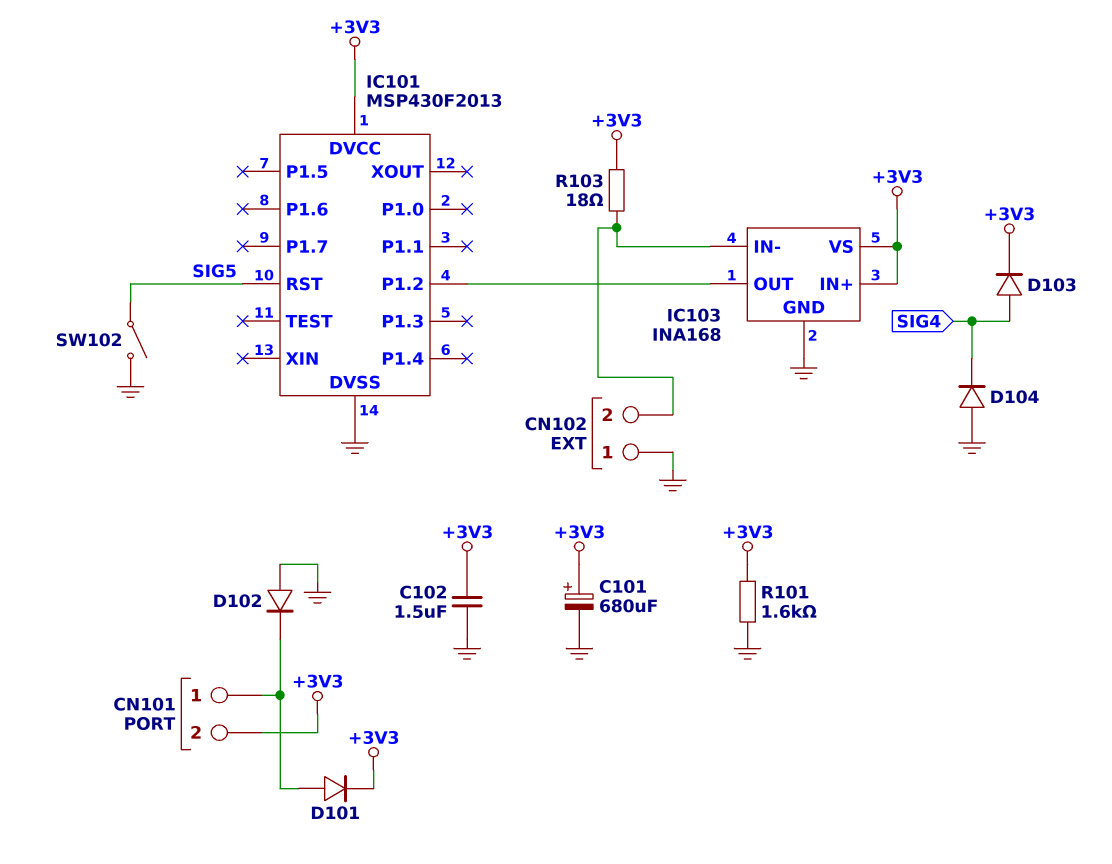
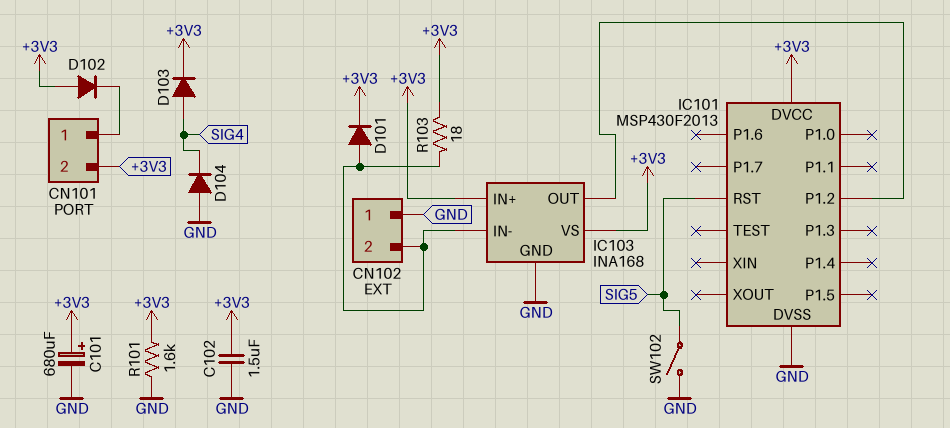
D101: diode (A CN101/1, K +3V3) -> diode (A CN102/2, K +3V3)
D102: diode (A GND, K CN101/1) -> diode (A +3V3, K CN101/1)

